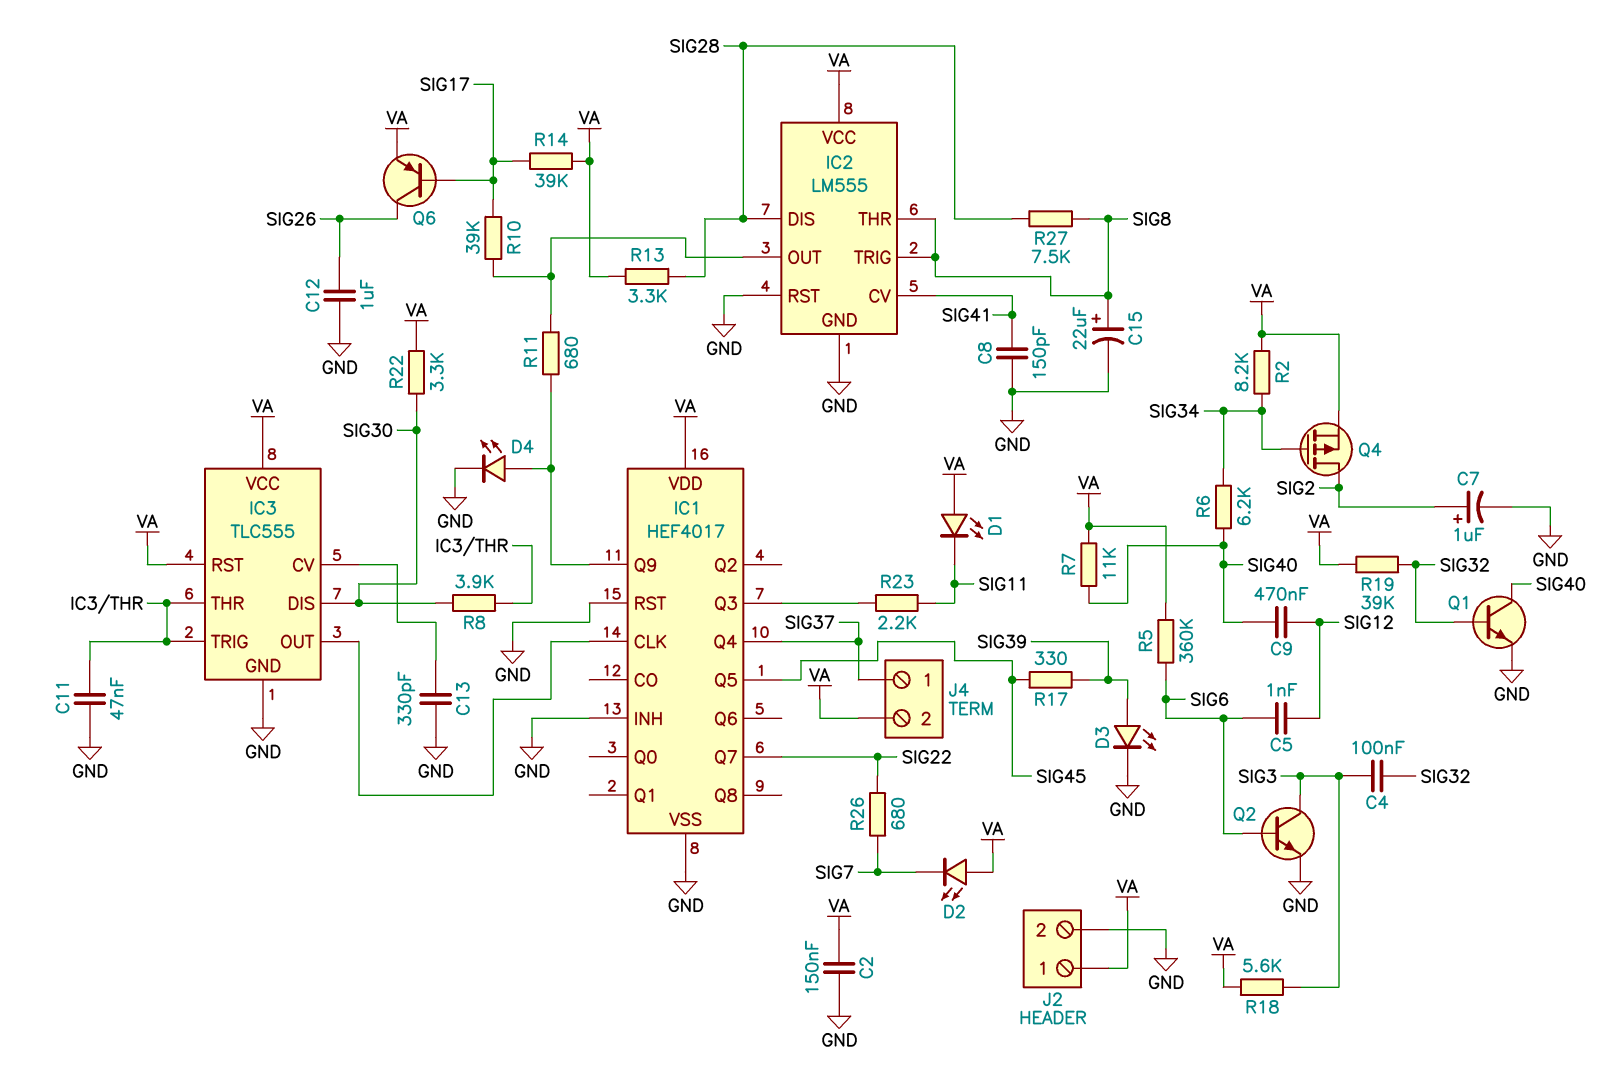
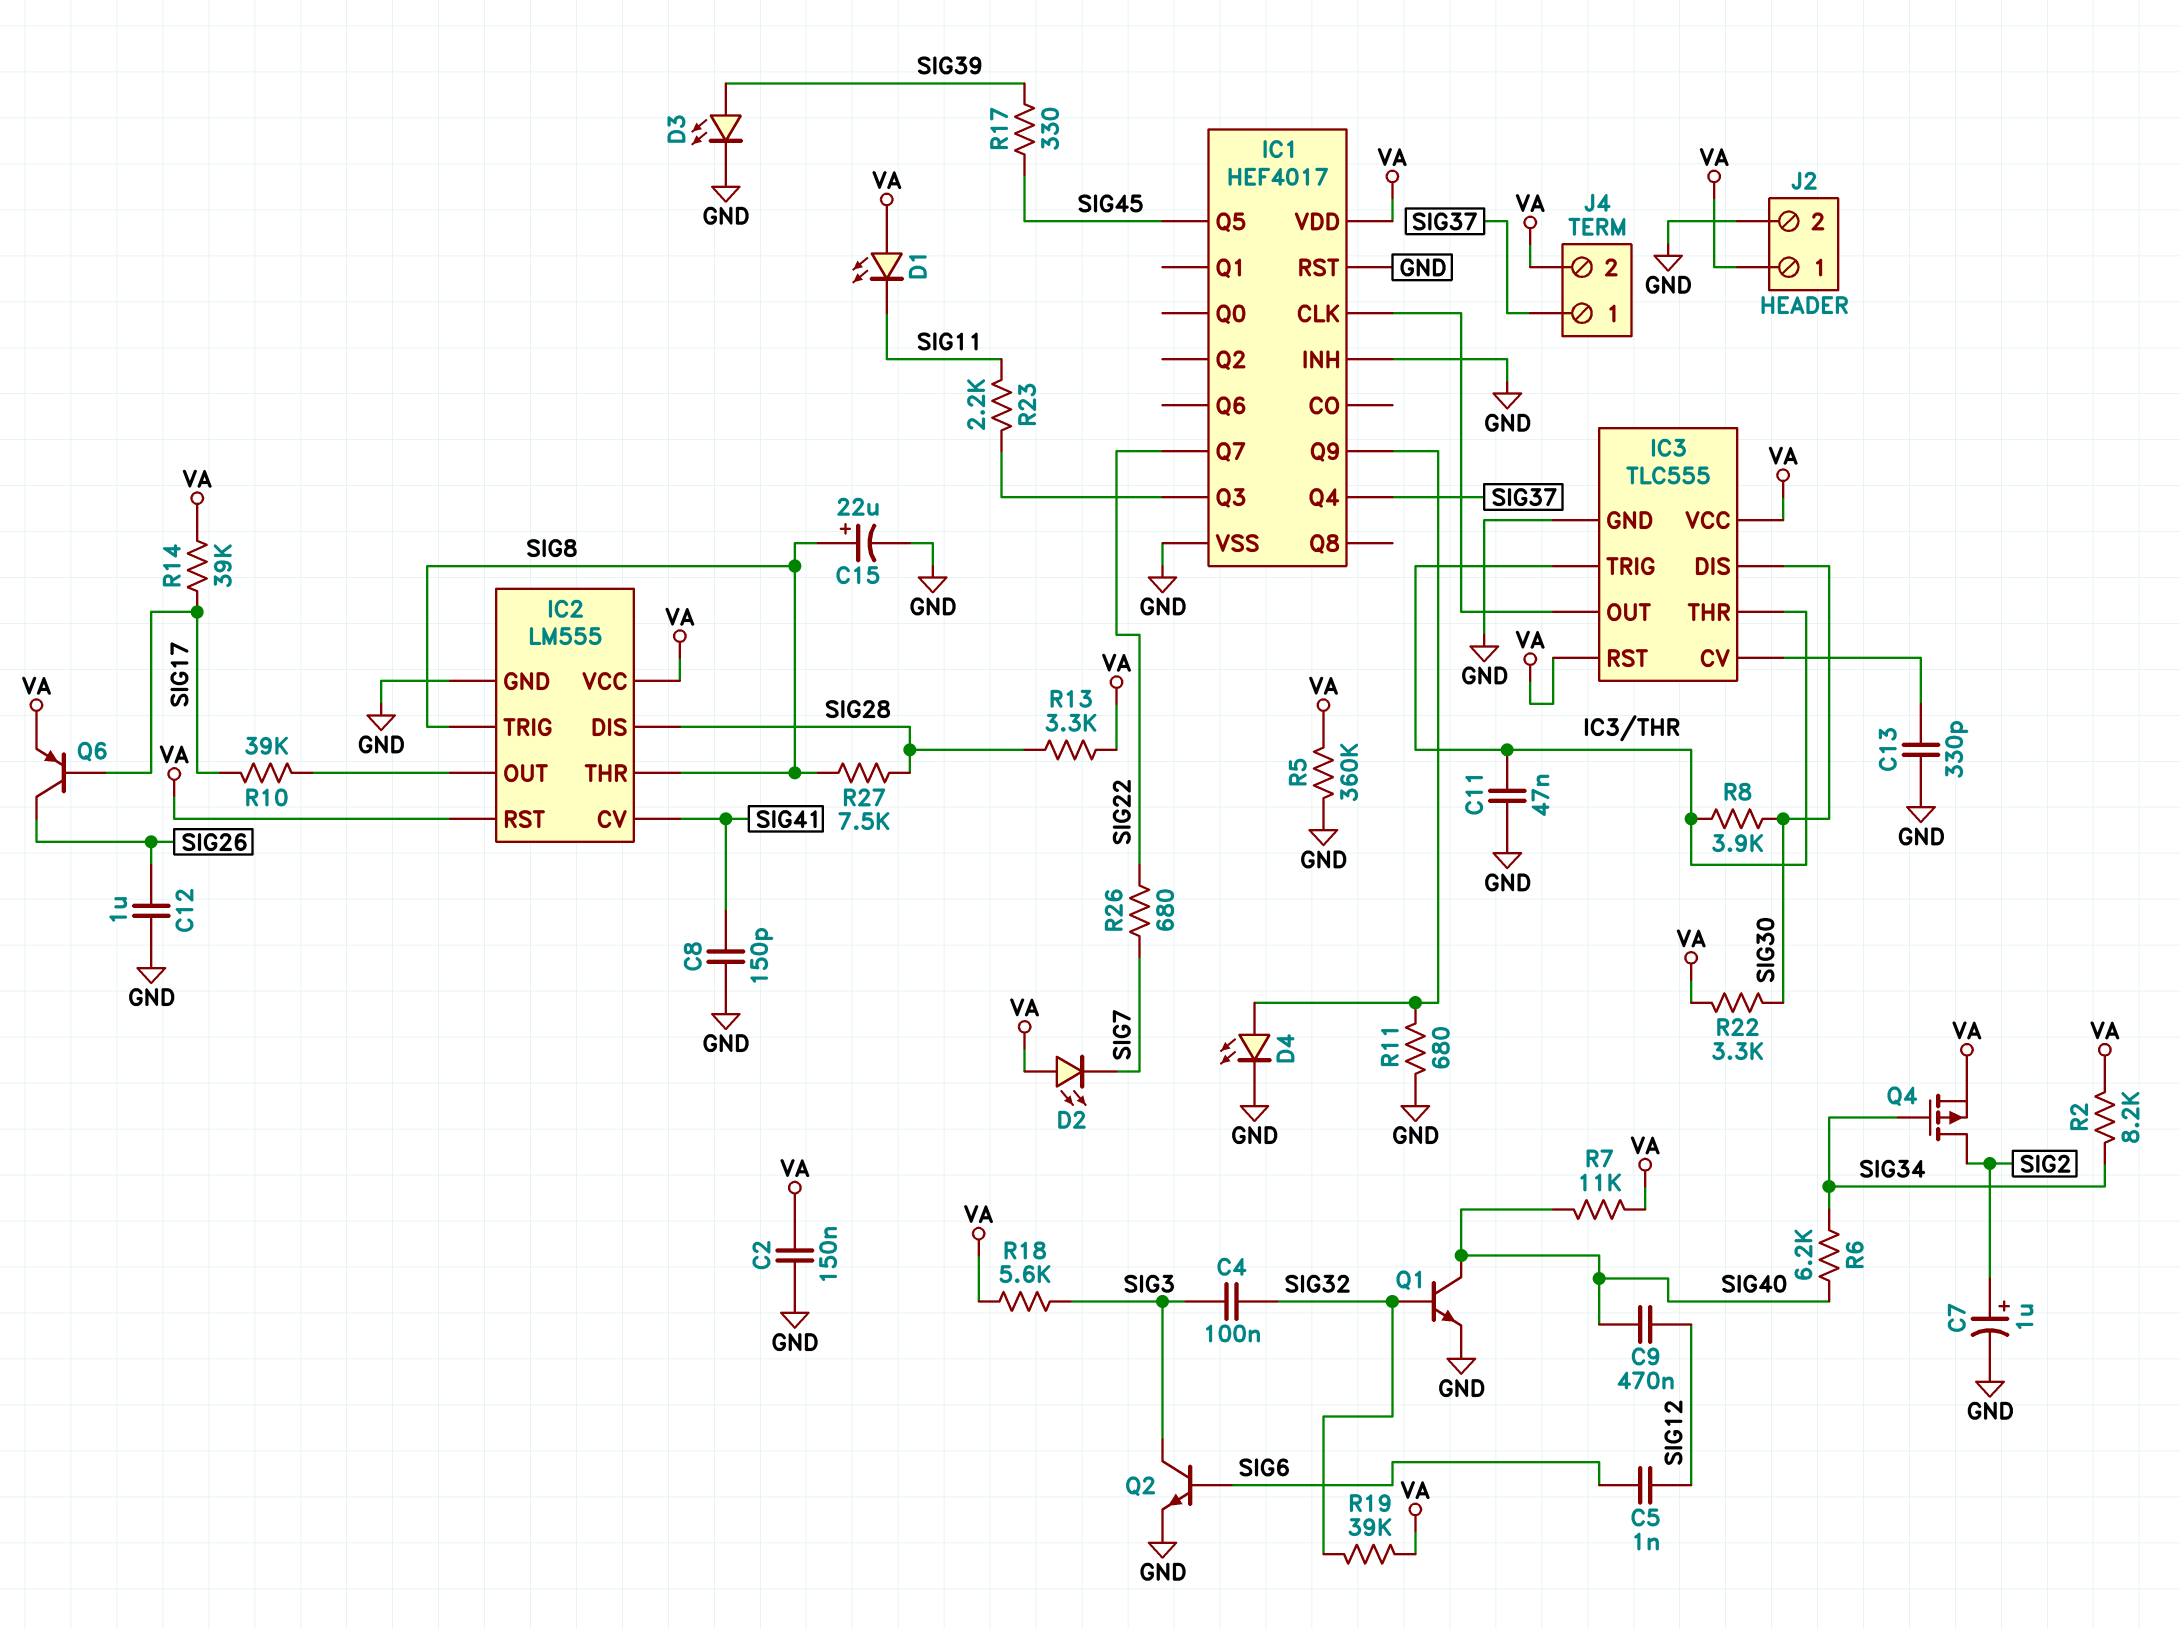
IC2 pin RST: GND -> VA
R5: 360k (SIG6, VA) -> 360k (GND, VA)
R11: 680 (IC1/Q9, IC2/OUT) -> 680 (GND, IC1/Q9)

